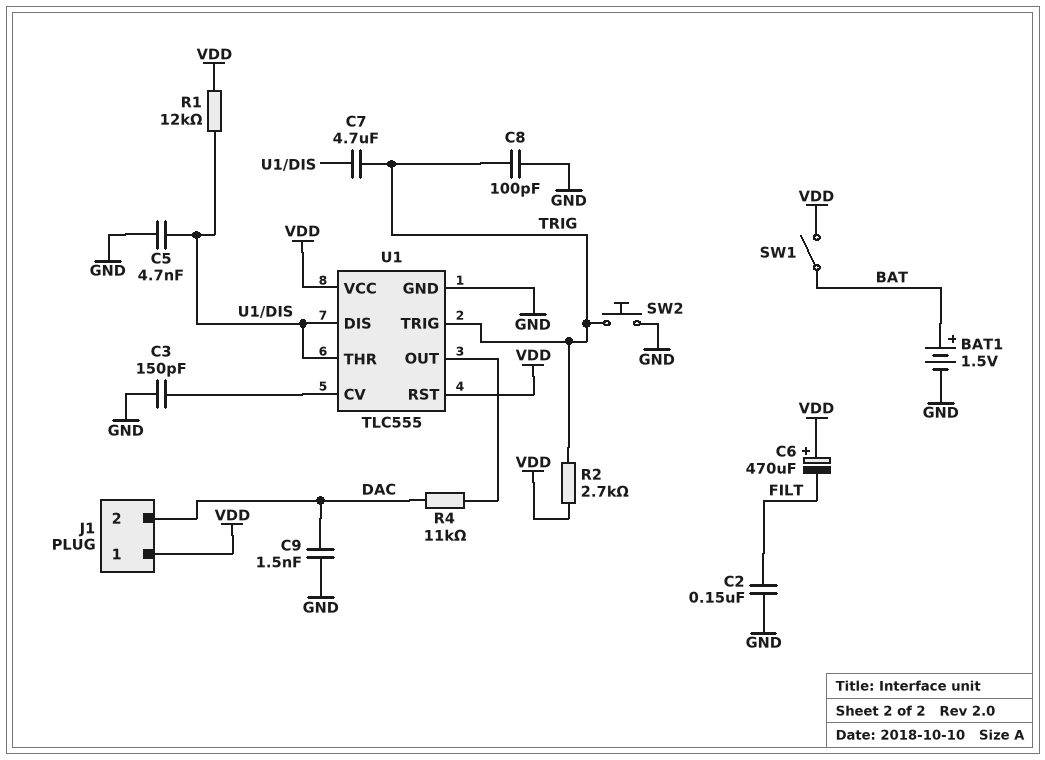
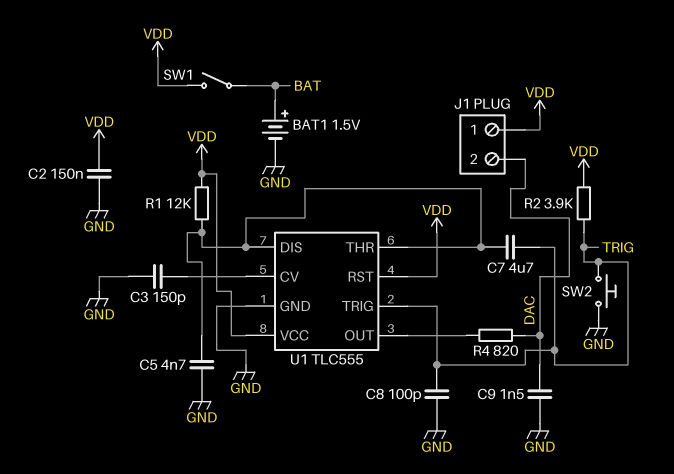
C2: 150nF (FILT, GND) -> 150nF (GND, VDD)
C6: 470uF (plus VDD, minus FILT) -> none
R2: 2.7k (TRIG, VDD) -> 3.9k (TRIG, VDD)
R4: 11k (DAC, U1/OUT) -> 820 (DAC, U1/OUT)

